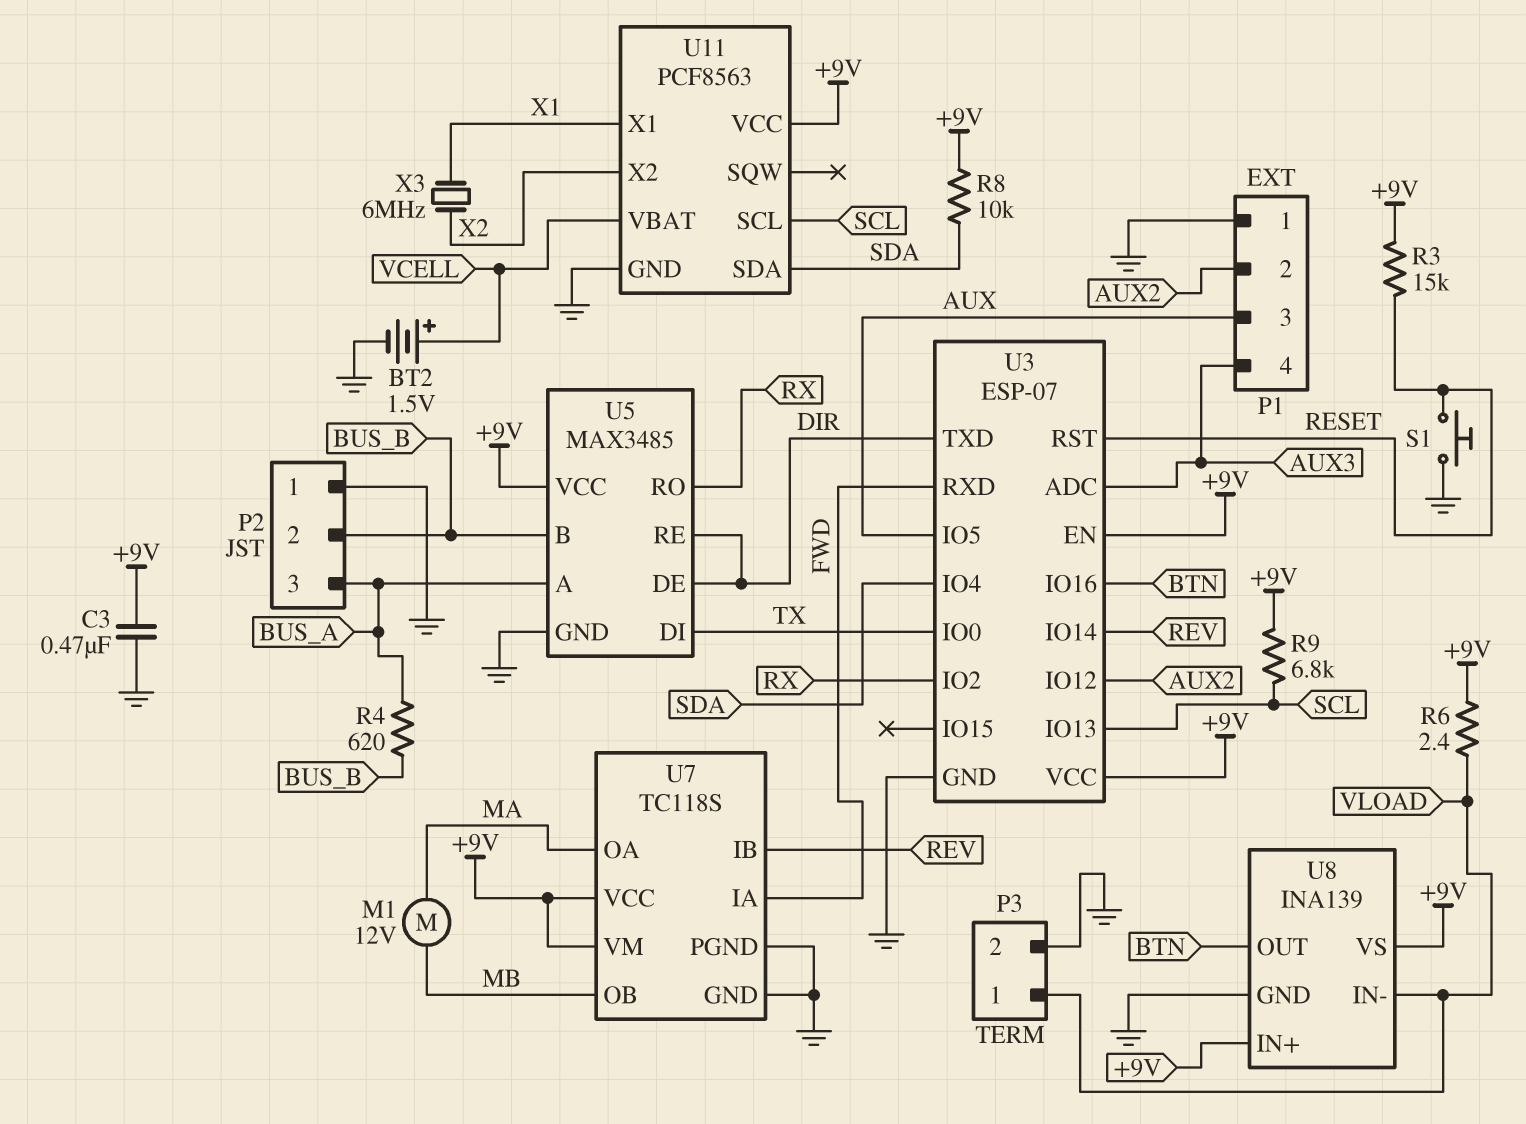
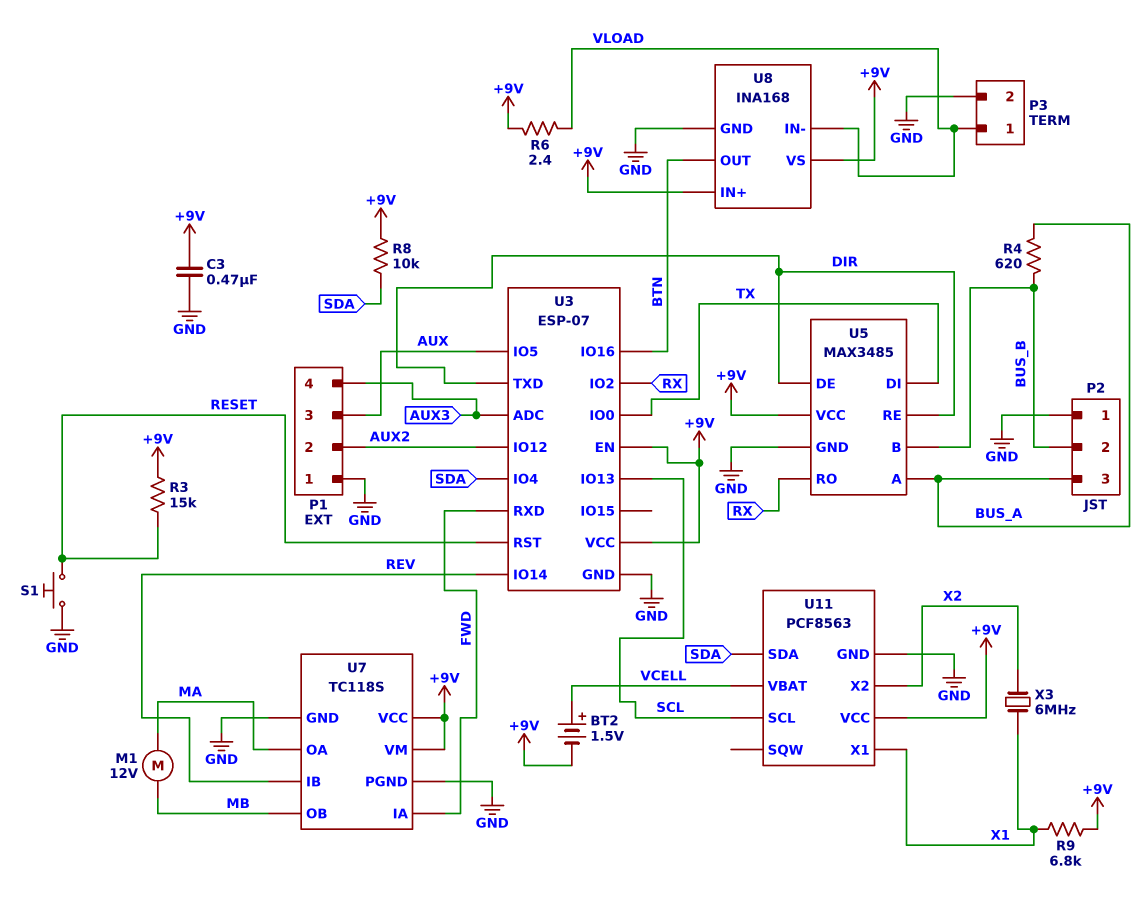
BT2: 1.5V (plus VCELL, minus GND) -> 1.5V (plus VCELL, minus +9V)
R9: 6.8k (+9V, SCL) -> 6.8k (+9V, X1)
U8: INA139 -> INA168

